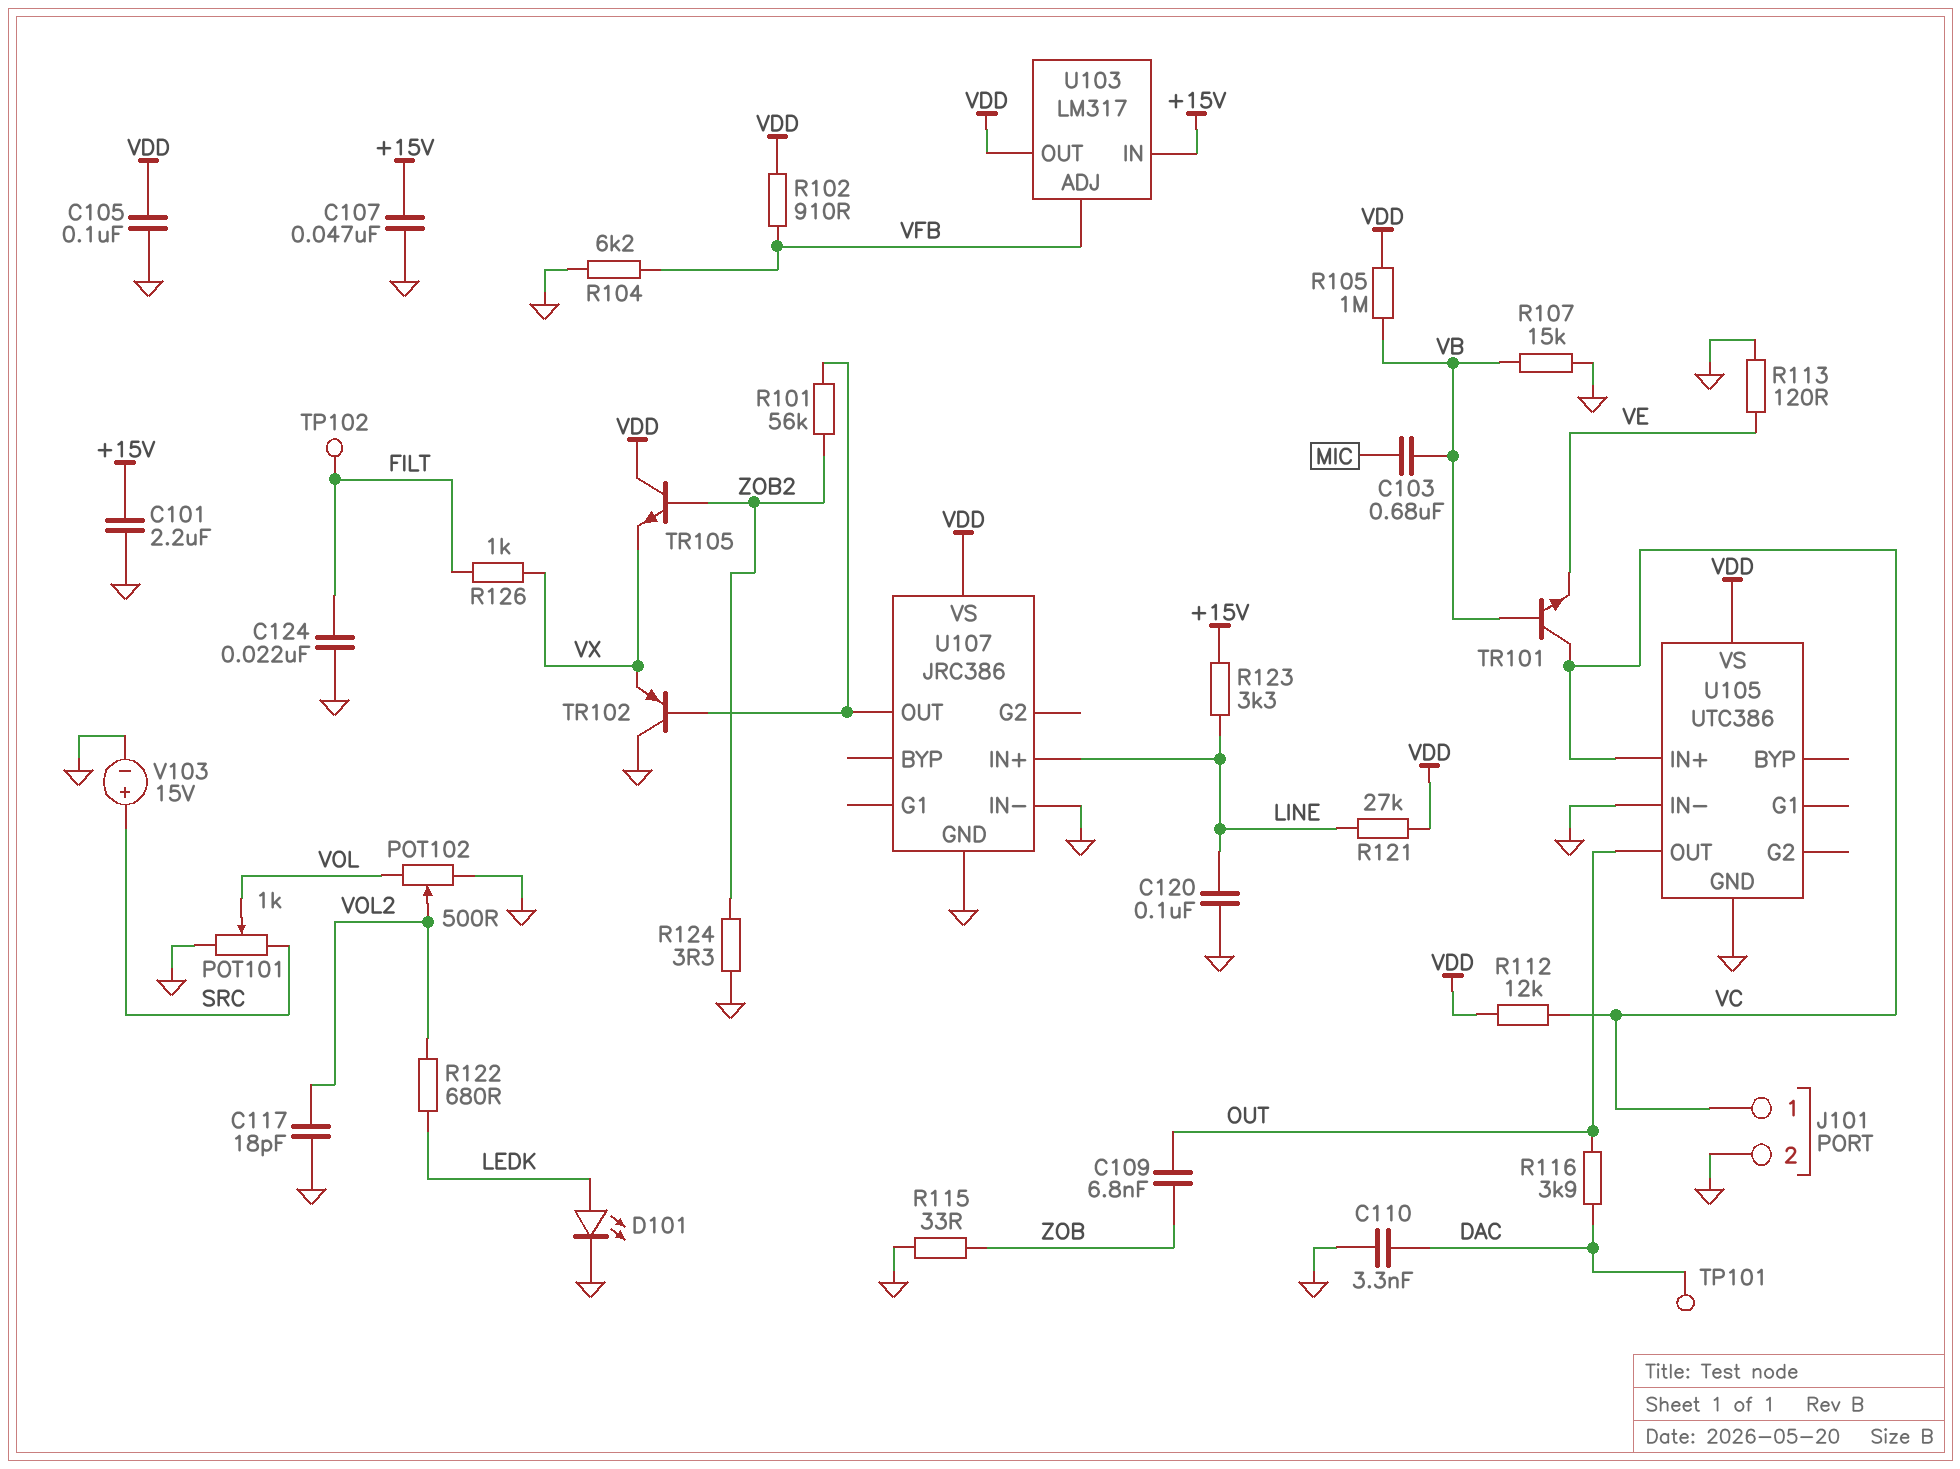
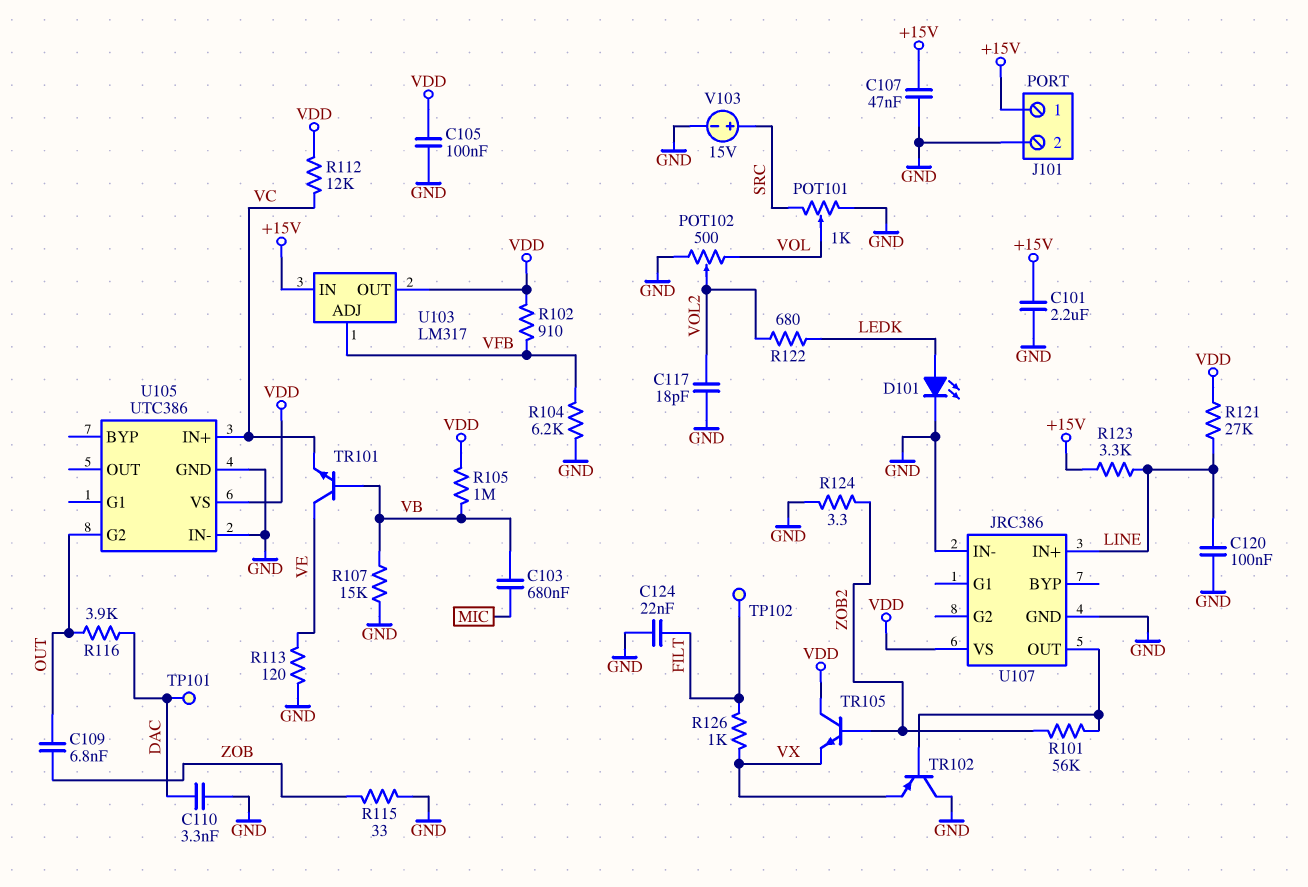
J101 pin 1: VC -> +15V
TR101: NPN (B VB, C VC, E VE) -> NPN (B VB, C VE, E VC)
U105 pin G2: none -> OUT
U105 pin OUT: OUT -> none

